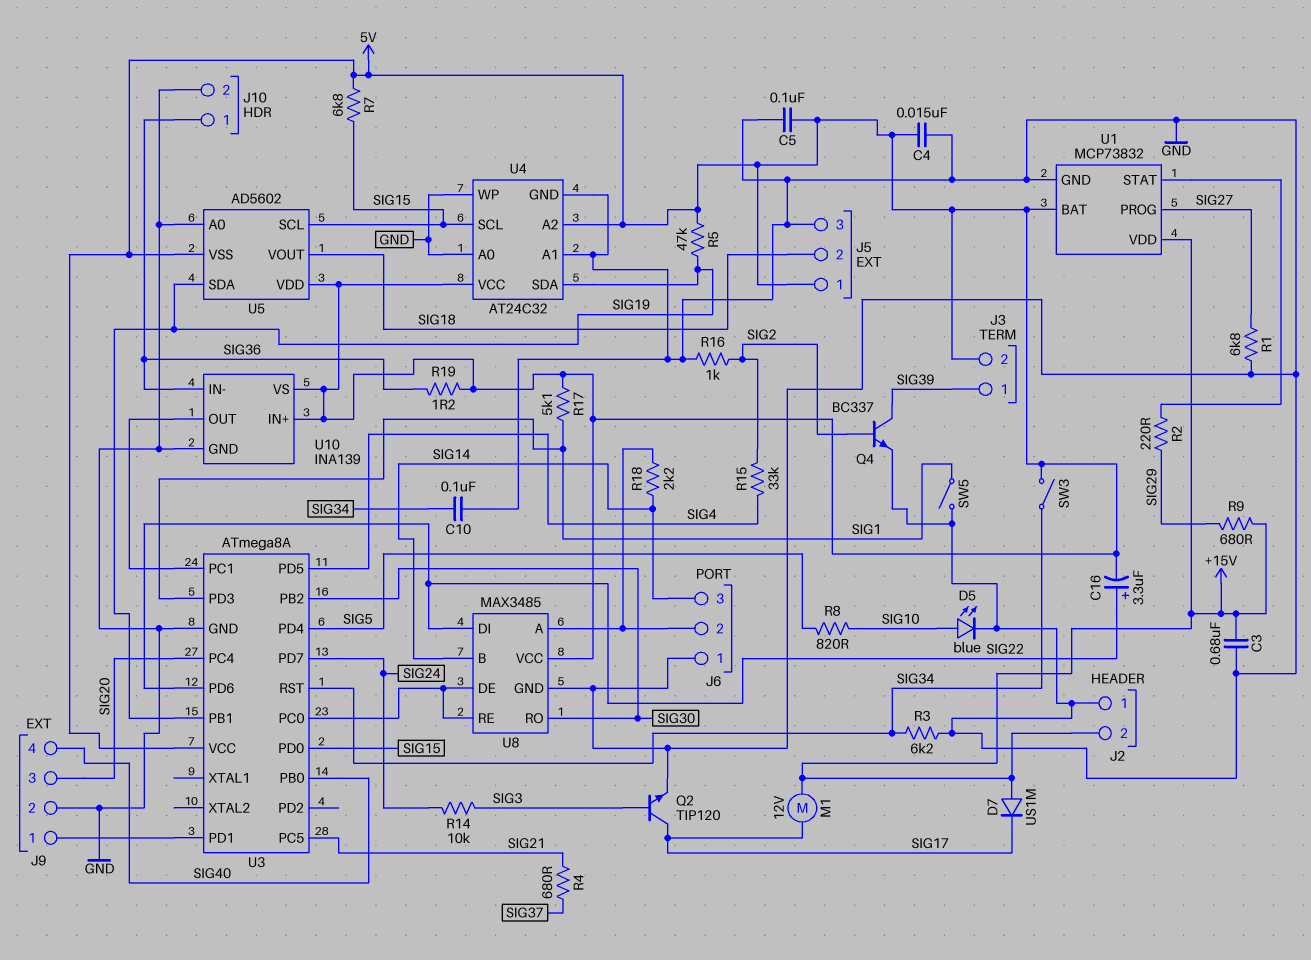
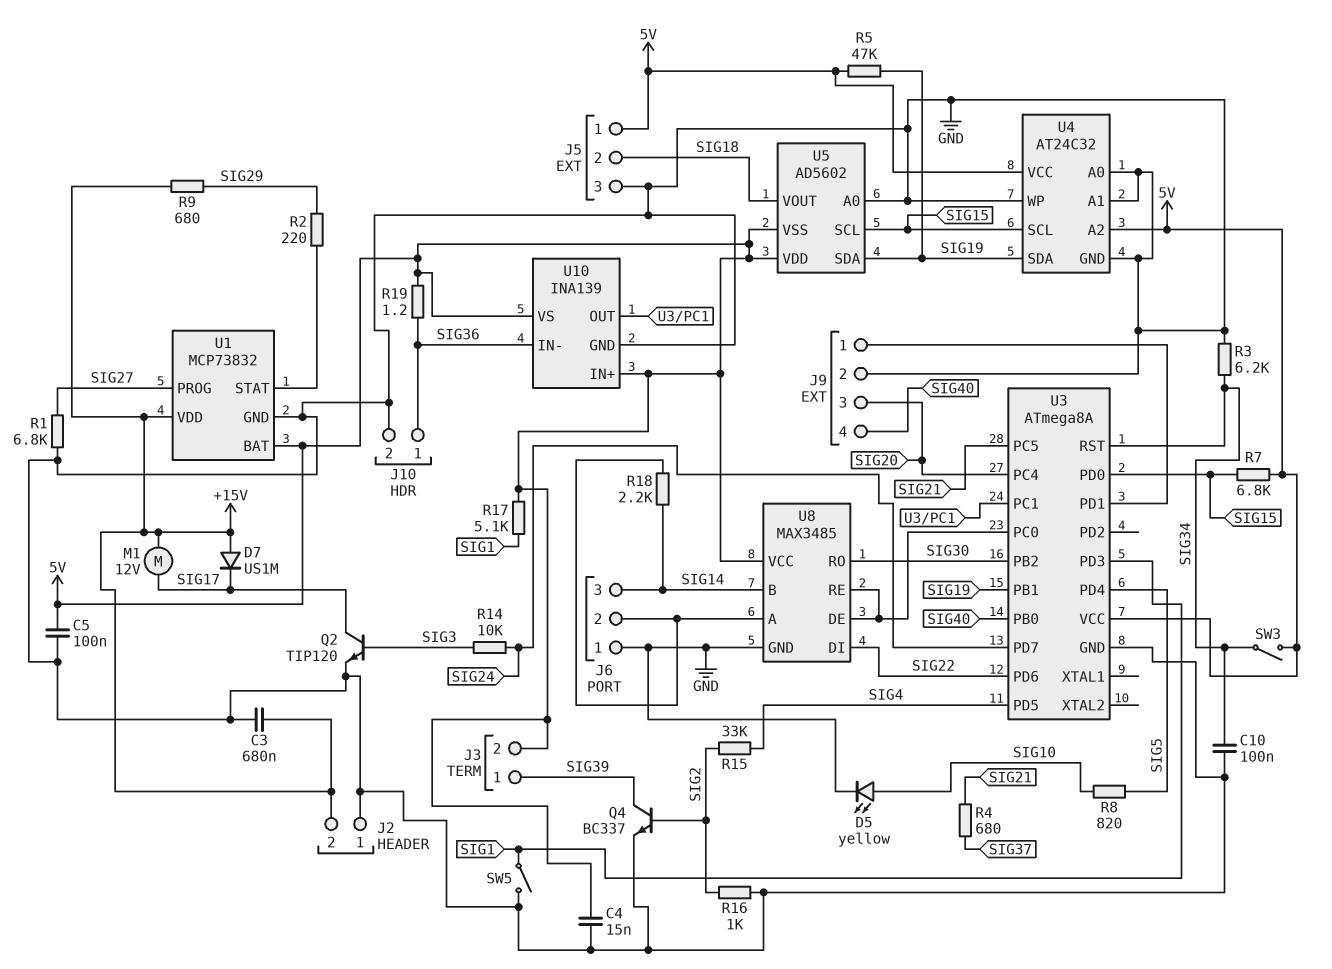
C16: 3.3uF (plus SIG22, minus 5V) -> none
D5: LED blue (A SIG10, K GND) -> LED yellow (A SIG10, K GND)

